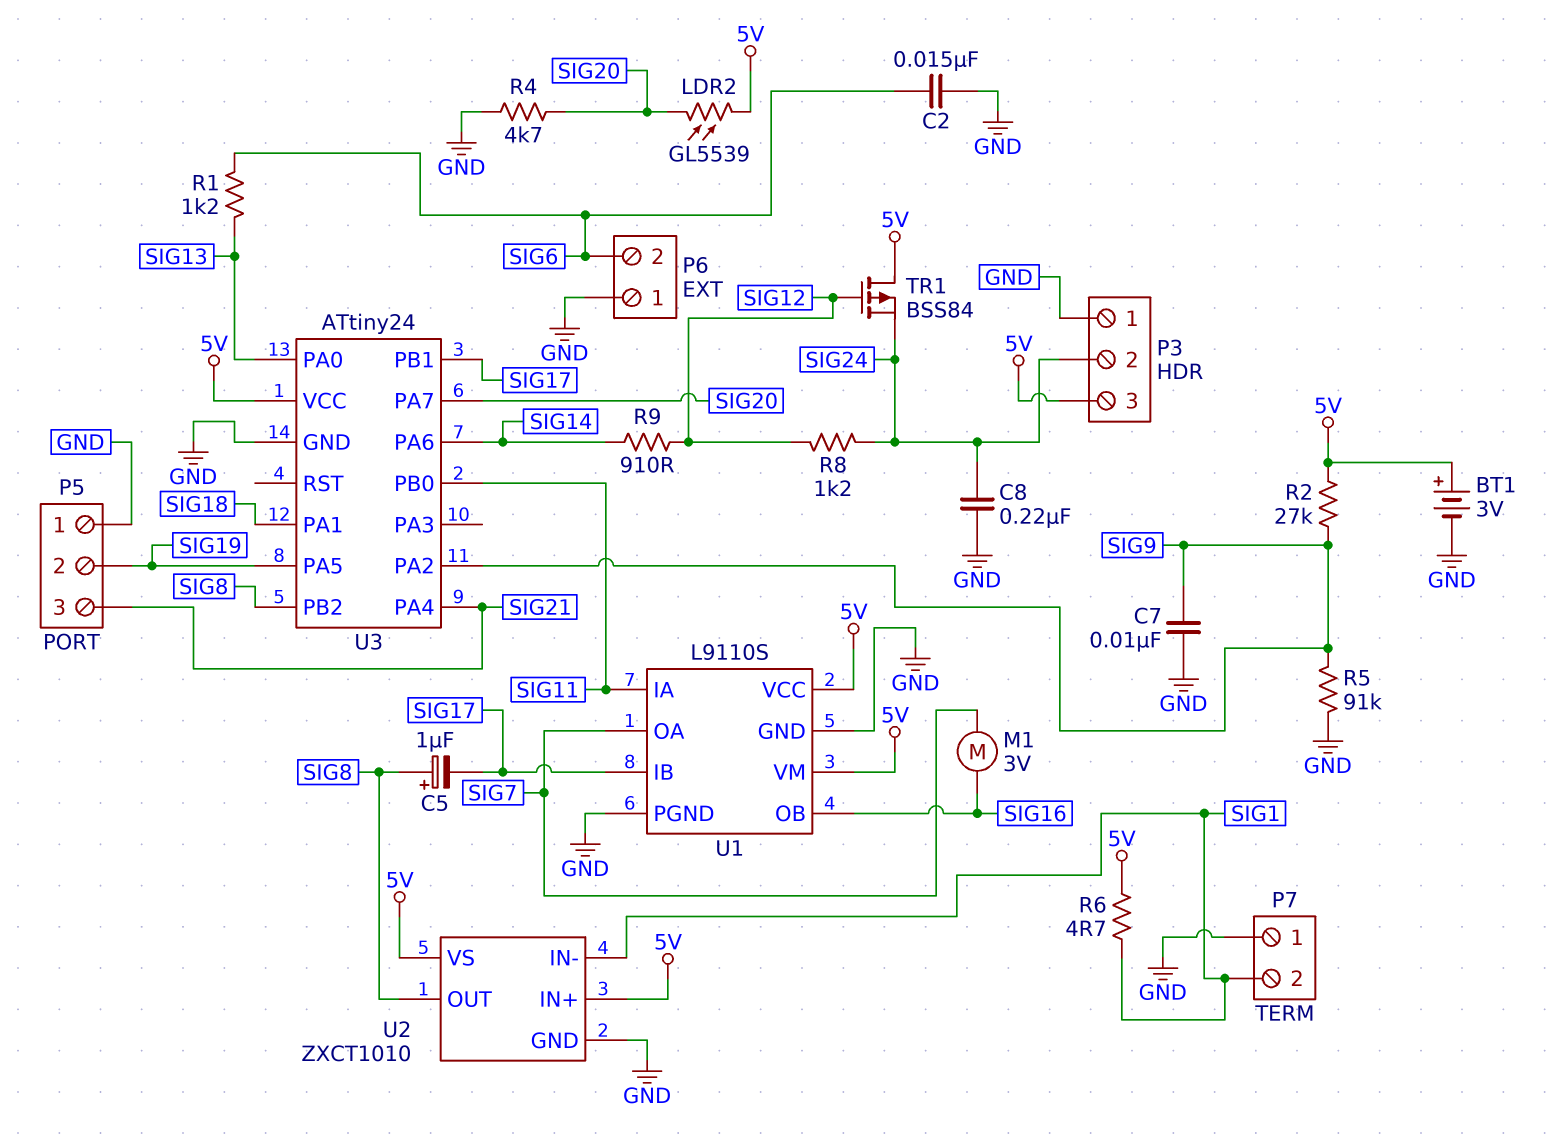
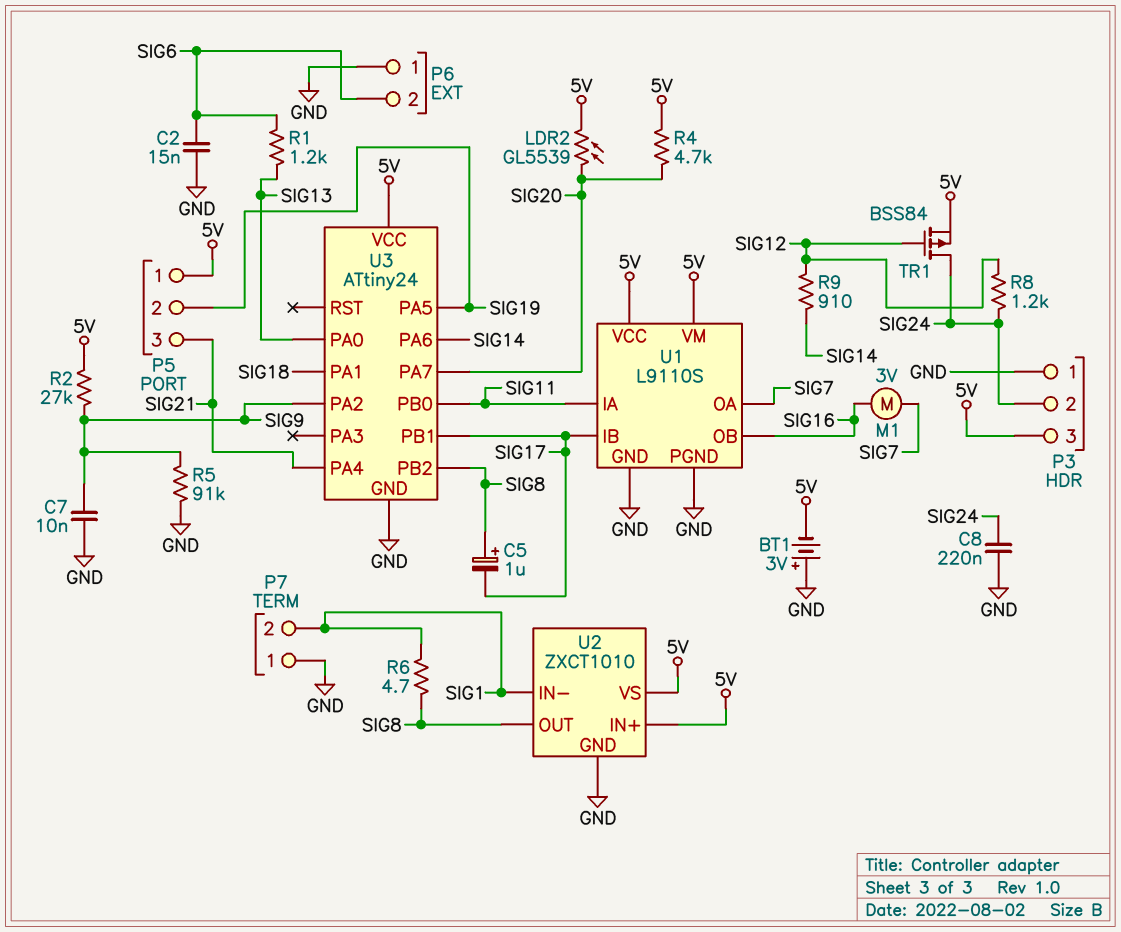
BT1: 3V (plus 5V, minus GND) -> 3V (plus GND, minus 5V)
P5 pin 1: GND -> 5V
R4: 4.7k (GND, SIG20) -> 4.7k (5V, SIG20)
R6: 4.7 (5V, SIG1) -> 4.7 (SIG1, SIG8)
TR1: PMOS BSS84 (G SIG12, D 5V, S SIG24) -> PMOS BSS84 (G SIG12, D SIG24, S 5V)

